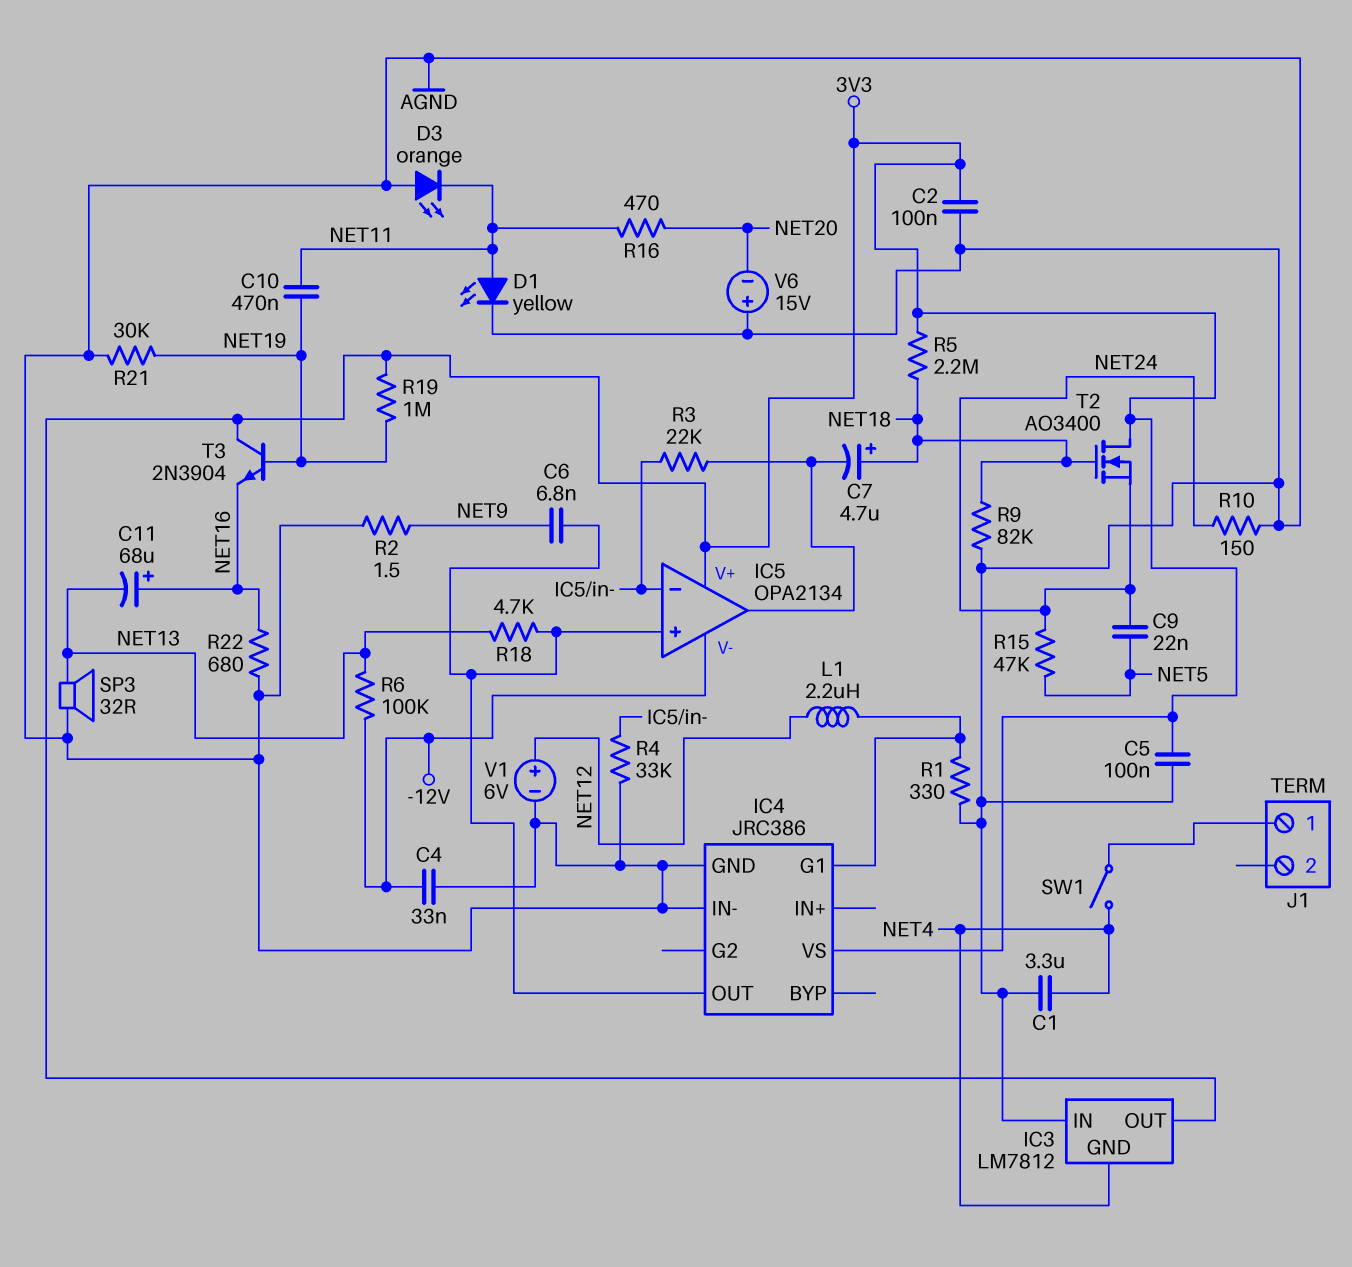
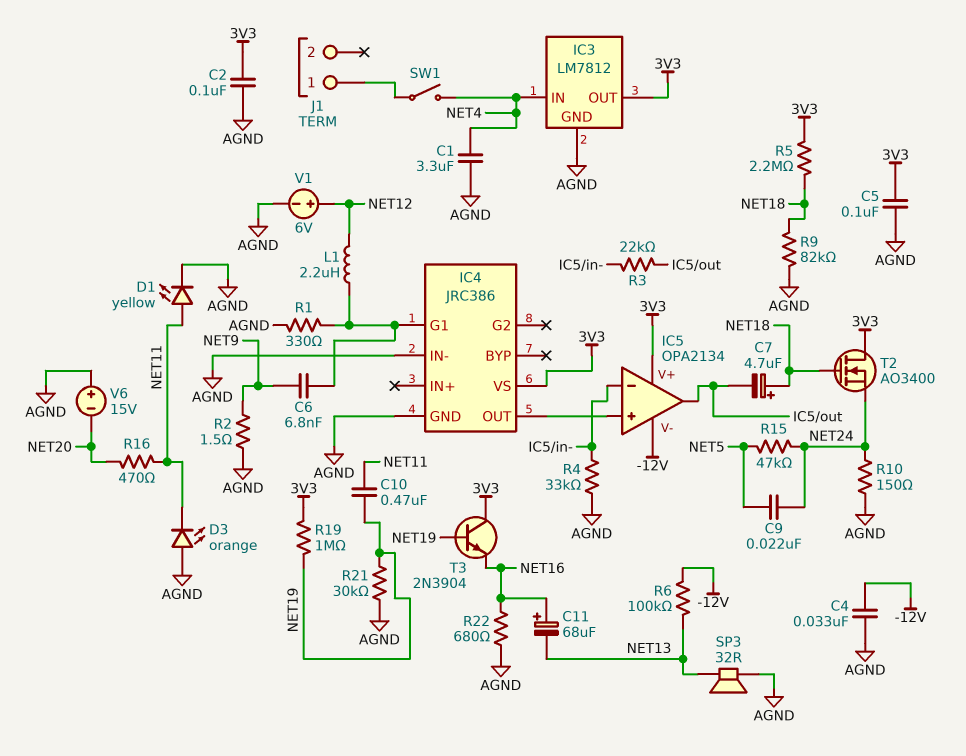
C6: 6.8nF (IC4/OUT, NET9) -> 6.8nF (IC4/G1, NET9)
IC3 pin GND: NET4 -> AGND
IC3 pin IN: AGND -> NET4
R18: 4.7k (IC4/OUT, NET13) -> none

